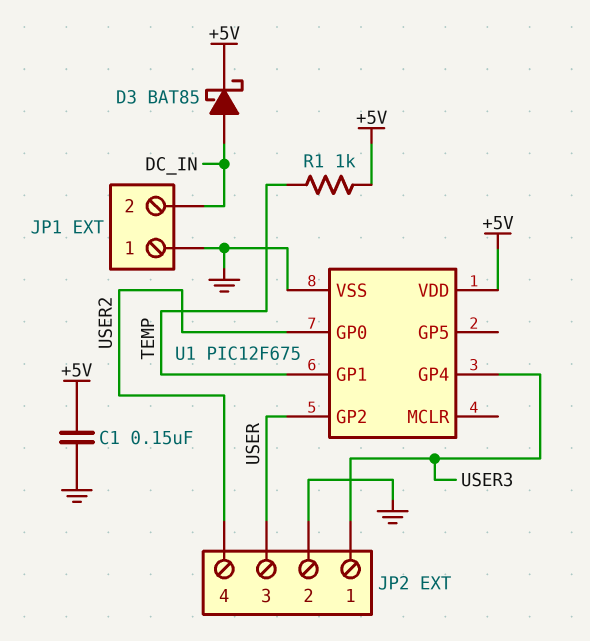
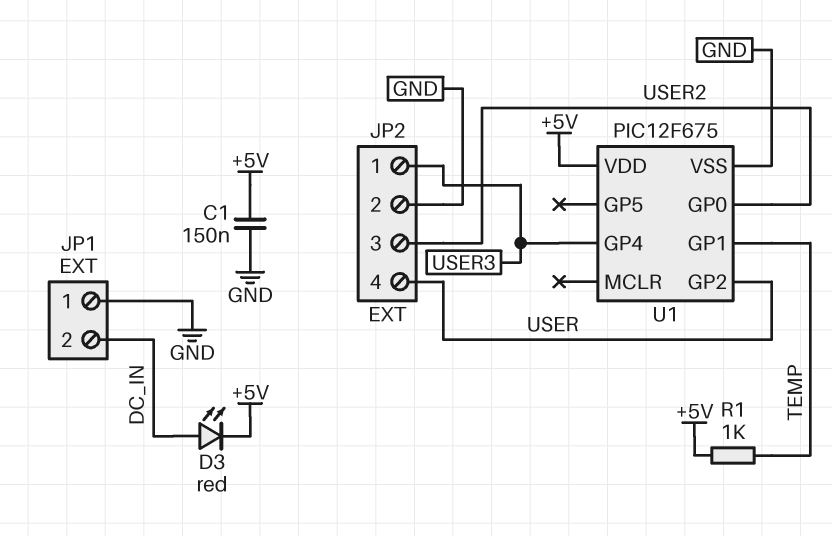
D3: schottky BAT85 (A DC_IN, K +5V) -> LED red (A DC_IN, K +5V)
JP2 pin 3: USER -> USER2
JP2 pin 4: USER2 -> USER

